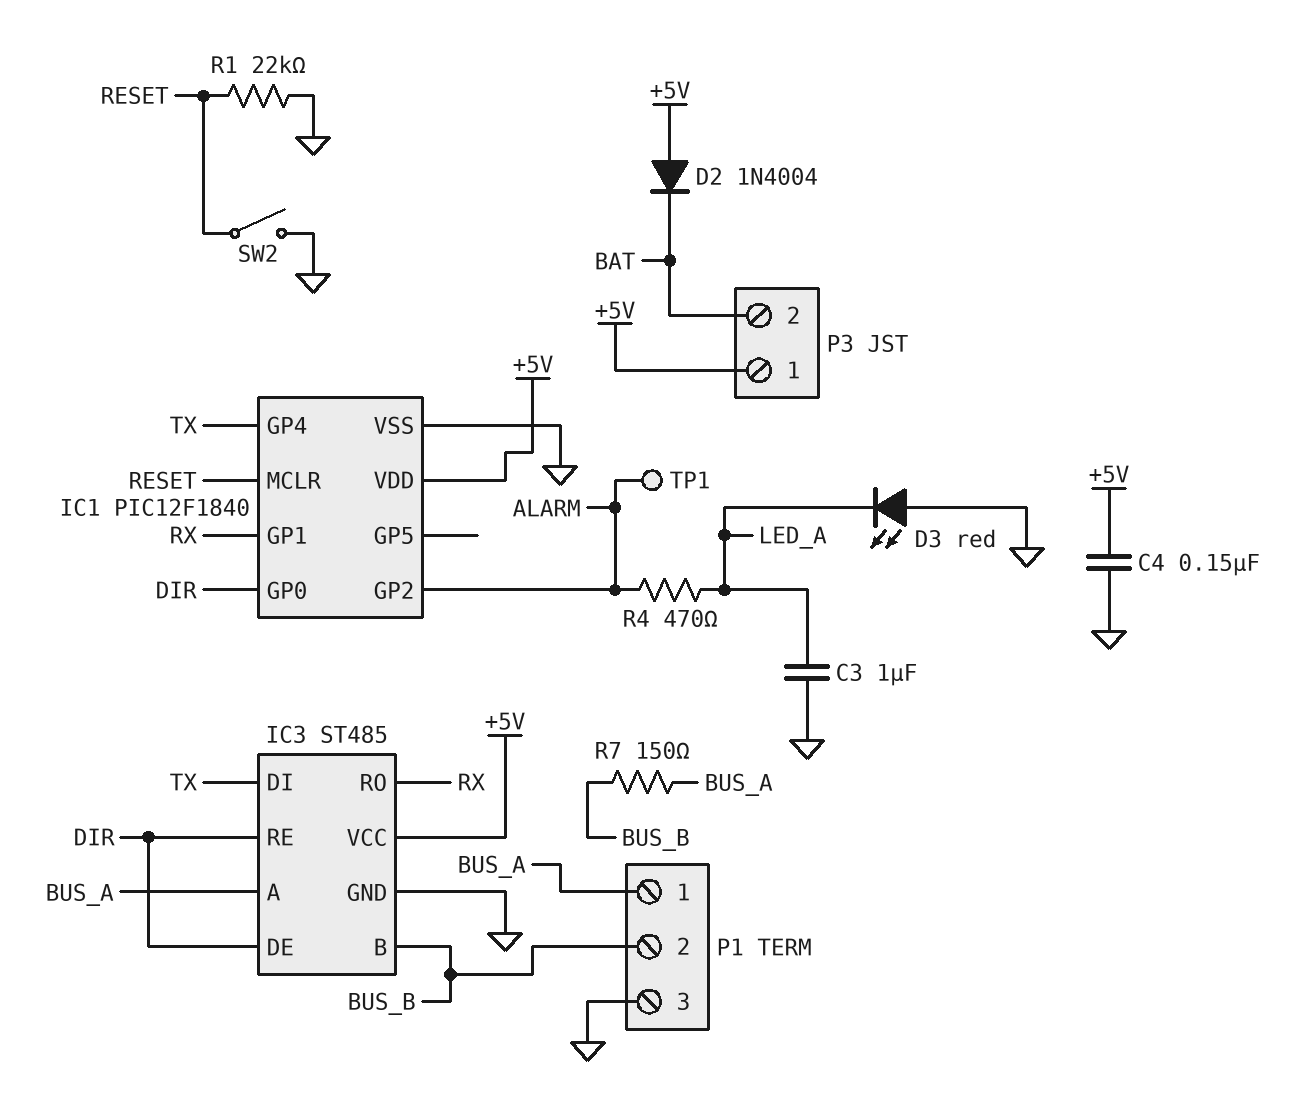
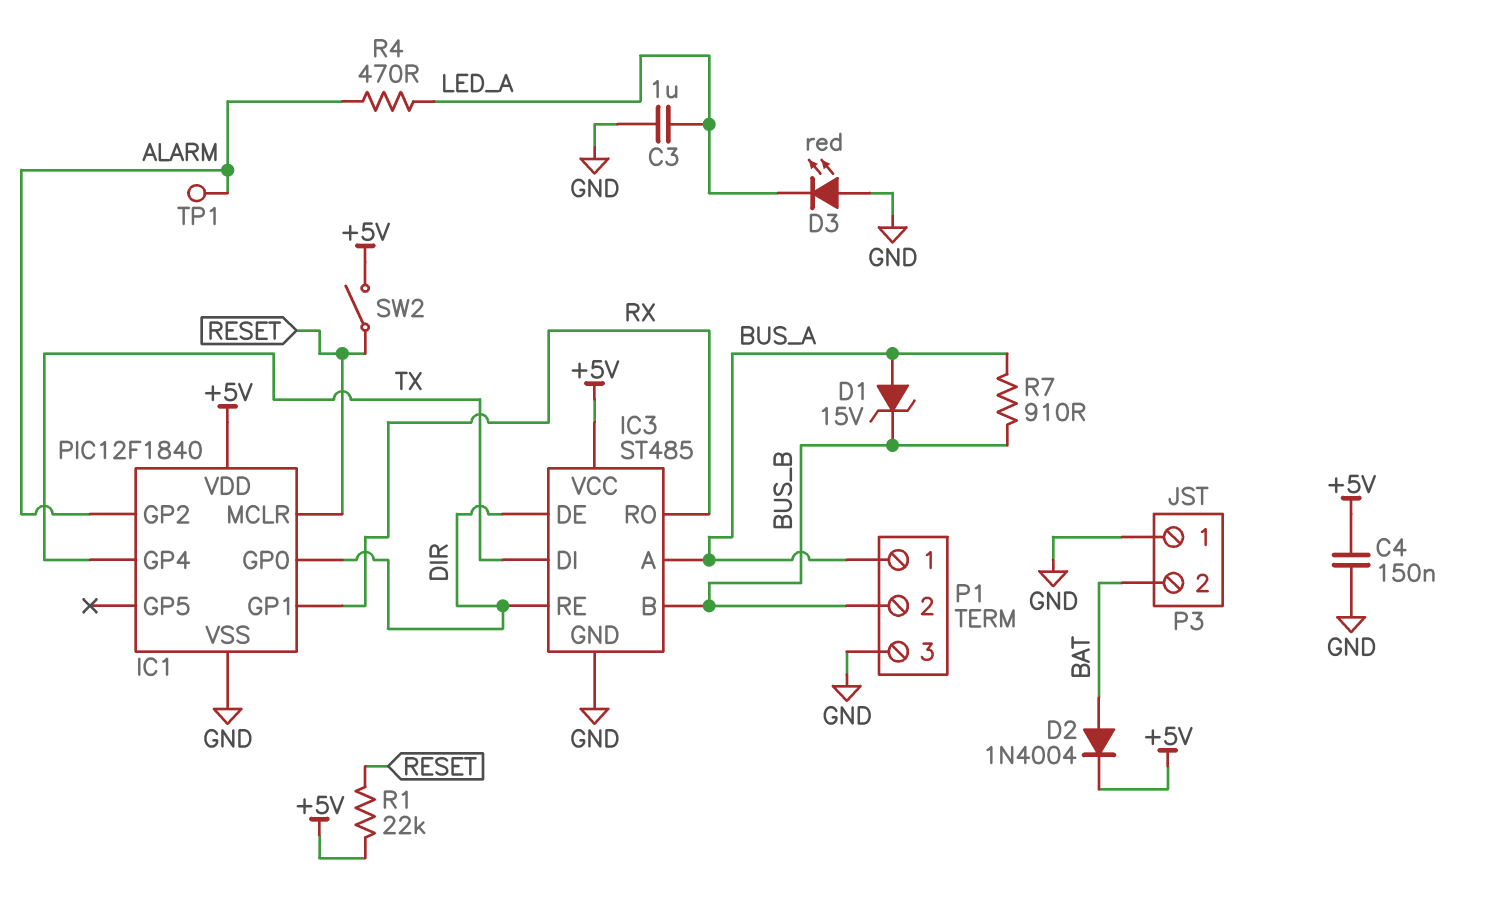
D1: none -> zener 15V (A BUS_A, K BUS_B)
D2: diode 1N4004 (A +5V, K BAT) -> diode 1N4004 (A BAT, K +5V)
P3 pin 1: +5V -> GND
R1: 22k (GND, RESET) -> 22k (+5V, RESET)
R7: 150 (BUS_A, BUS_B) -> 910 (BUS_A, BUS_B)
SW2: switch (GND, RESET) -> switch (+5V, RESET)

